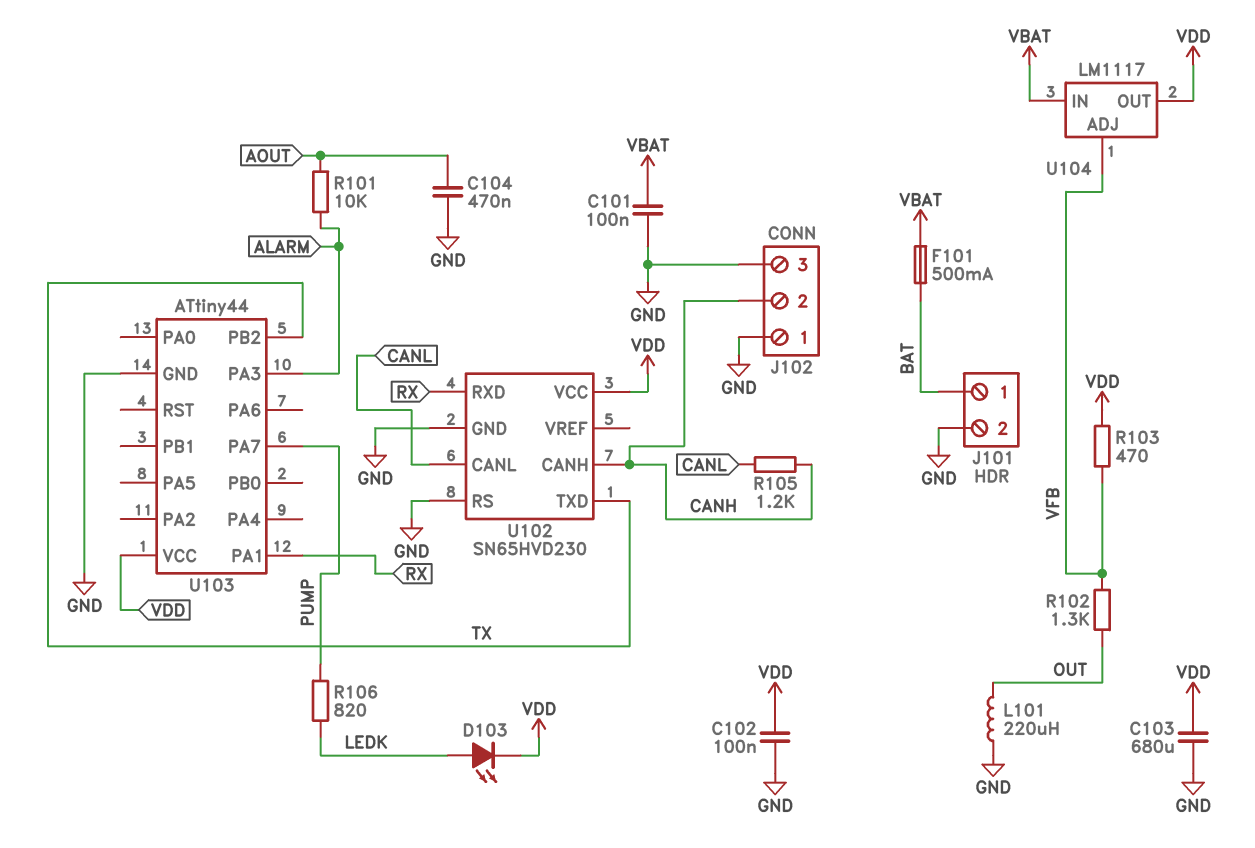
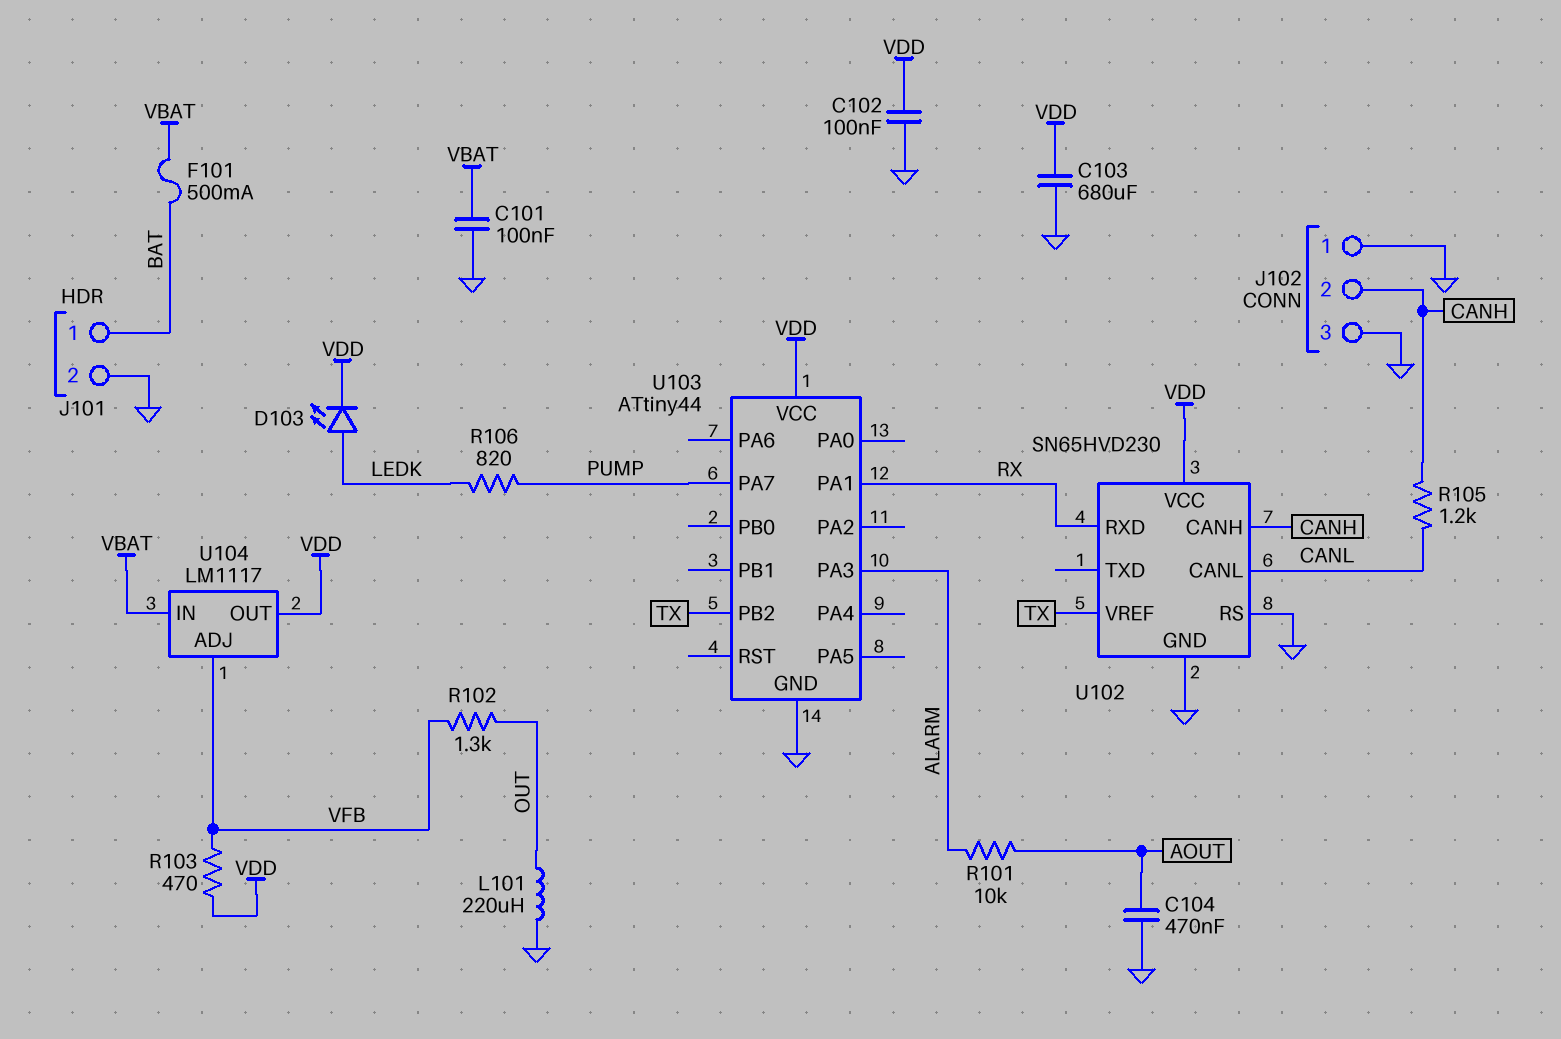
U102 pin TXD: TX -> none
U102 pin VREF: none -> TX

